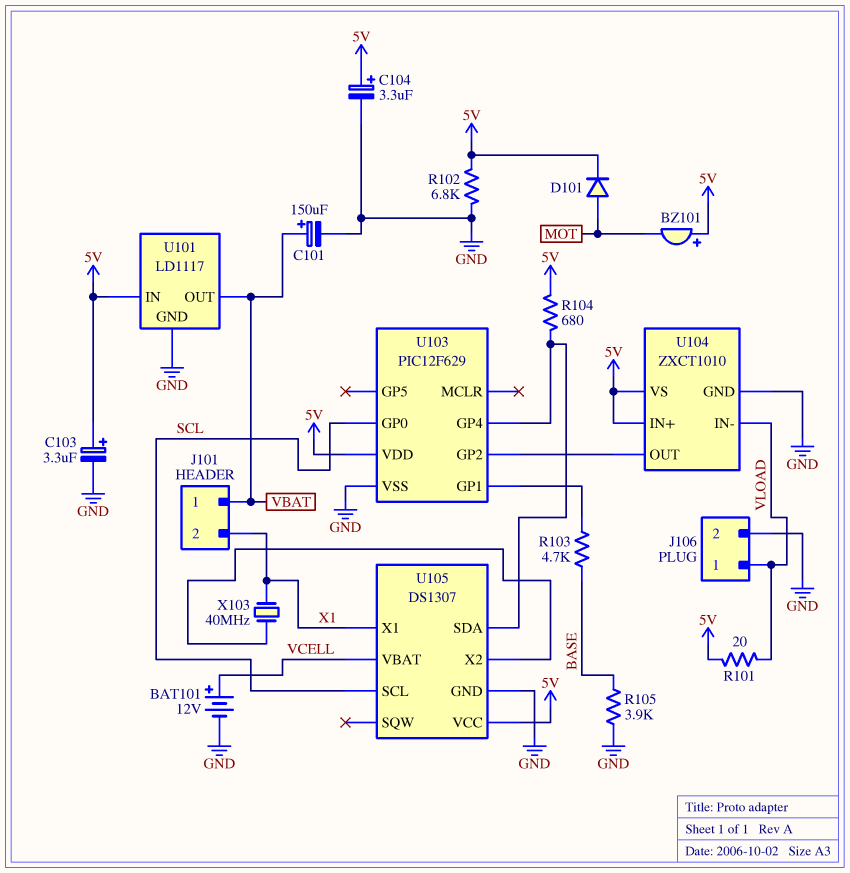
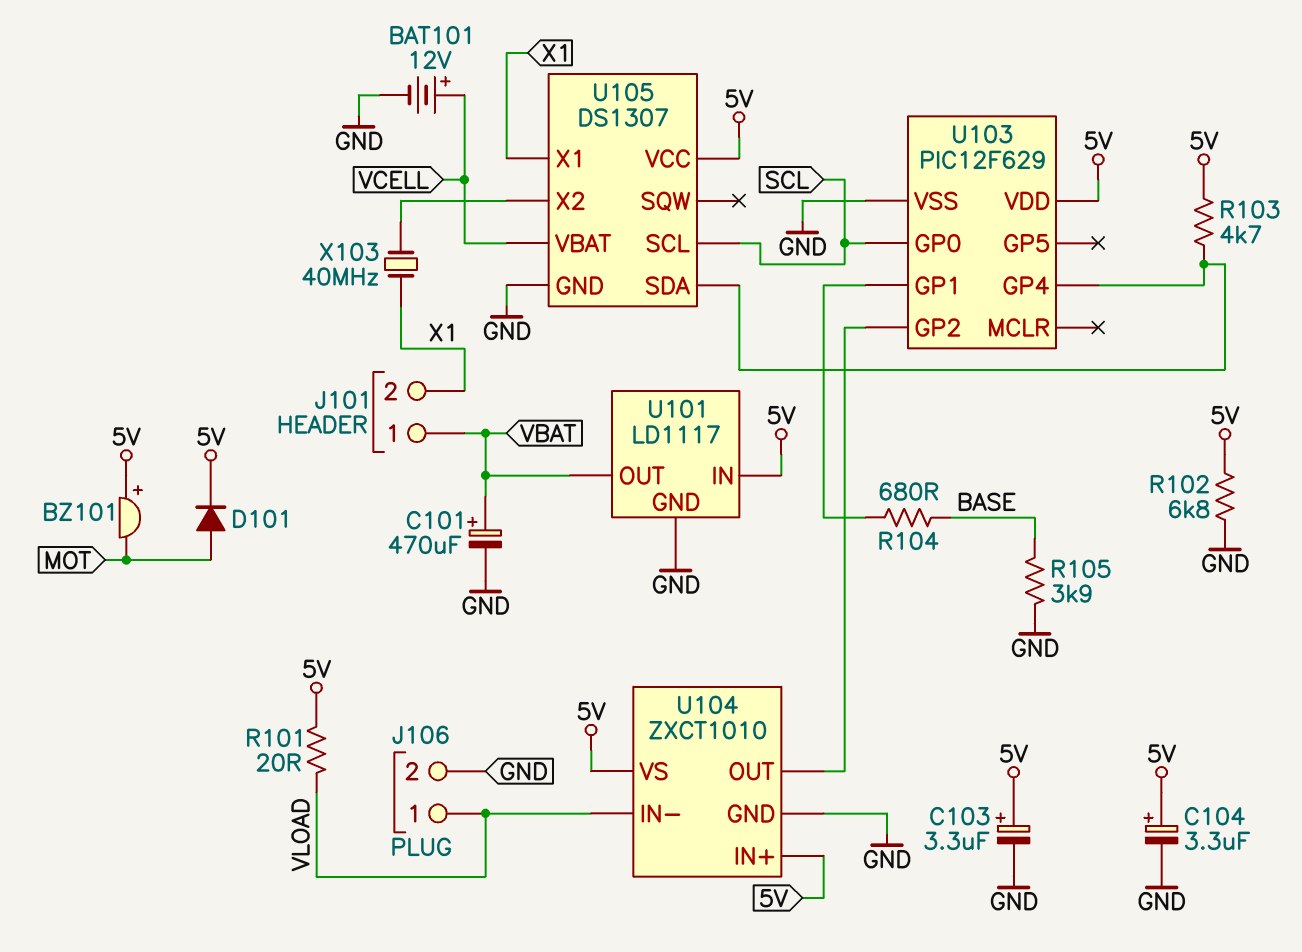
C101: 150uF (plus VBAT, minus GND) -> 470uF (plus VBAT, minus GND)
R103: 4.7k (BASE, U103/GP1) -> 4.7k (5V, U103/GP4)
R104: 680 (5V, U103/GP4) -> 680 (BASE, U103/GP1)

